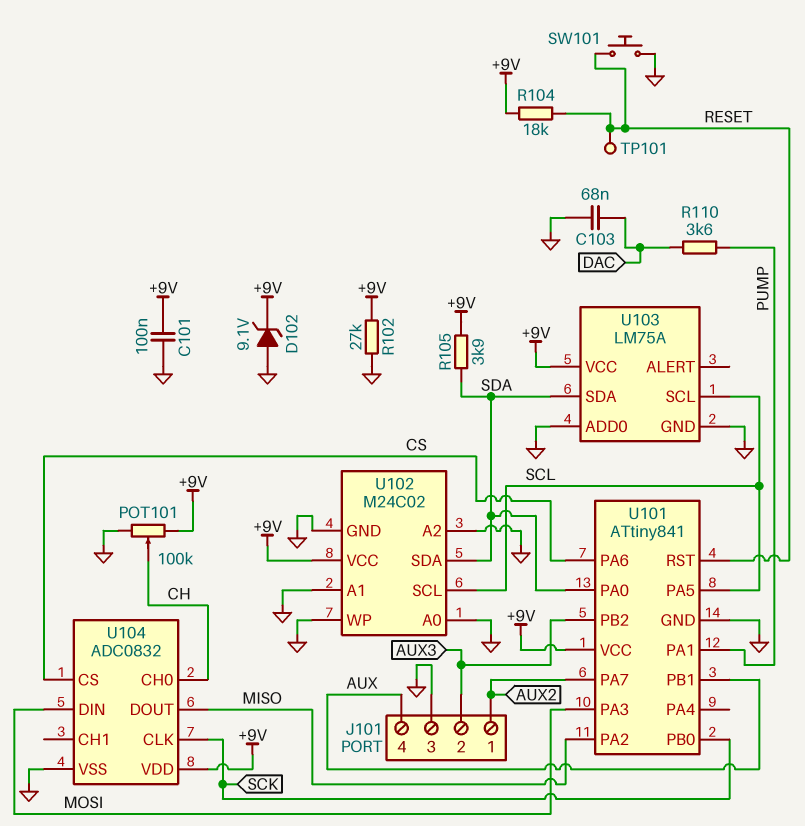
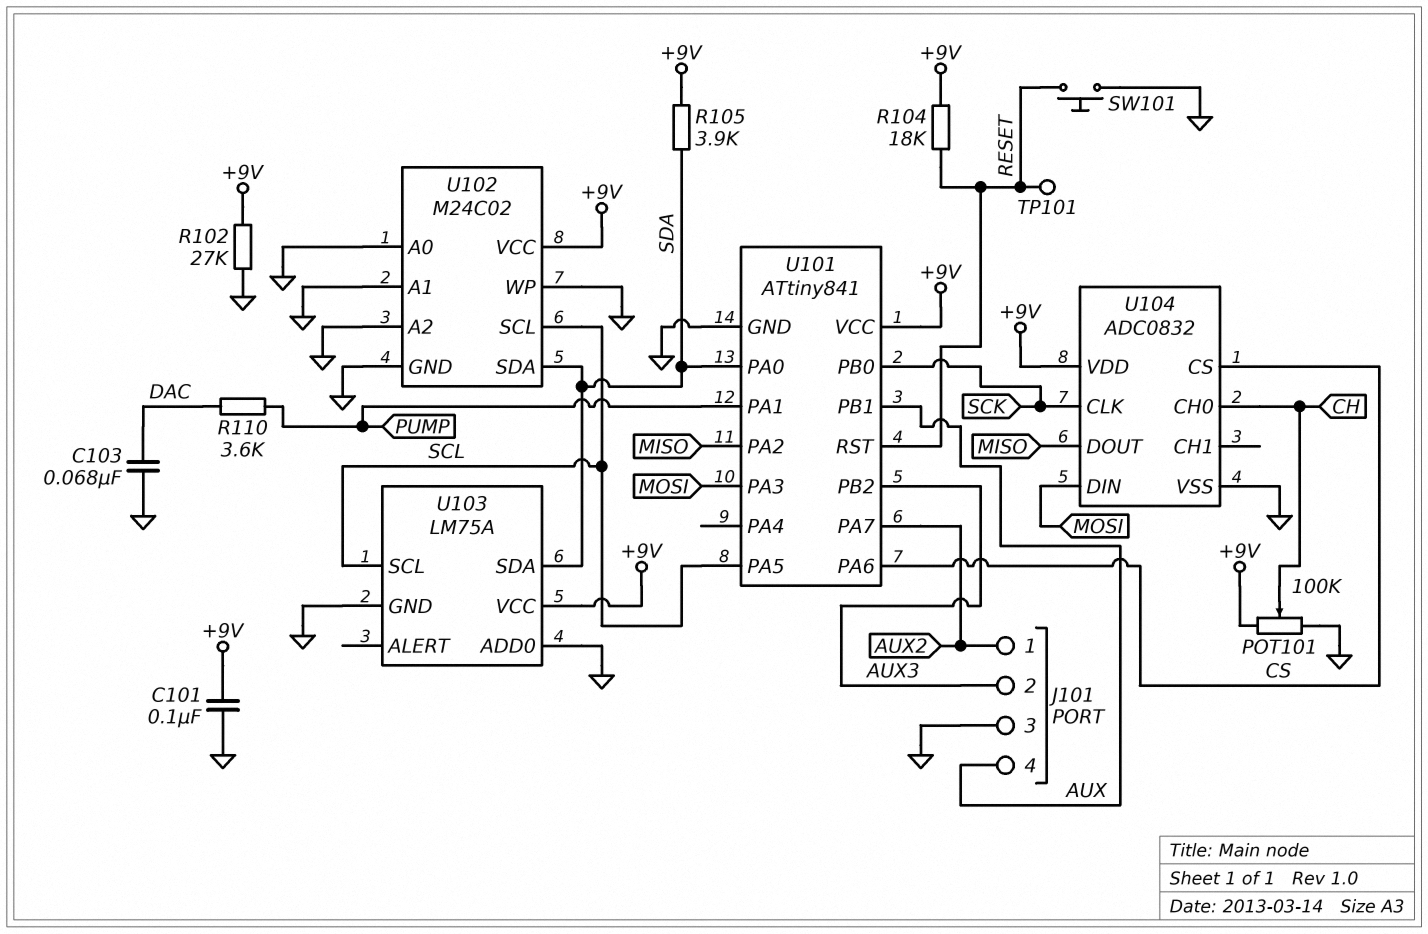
D102: zener 9.1V (A GND, K +9V) -> none

